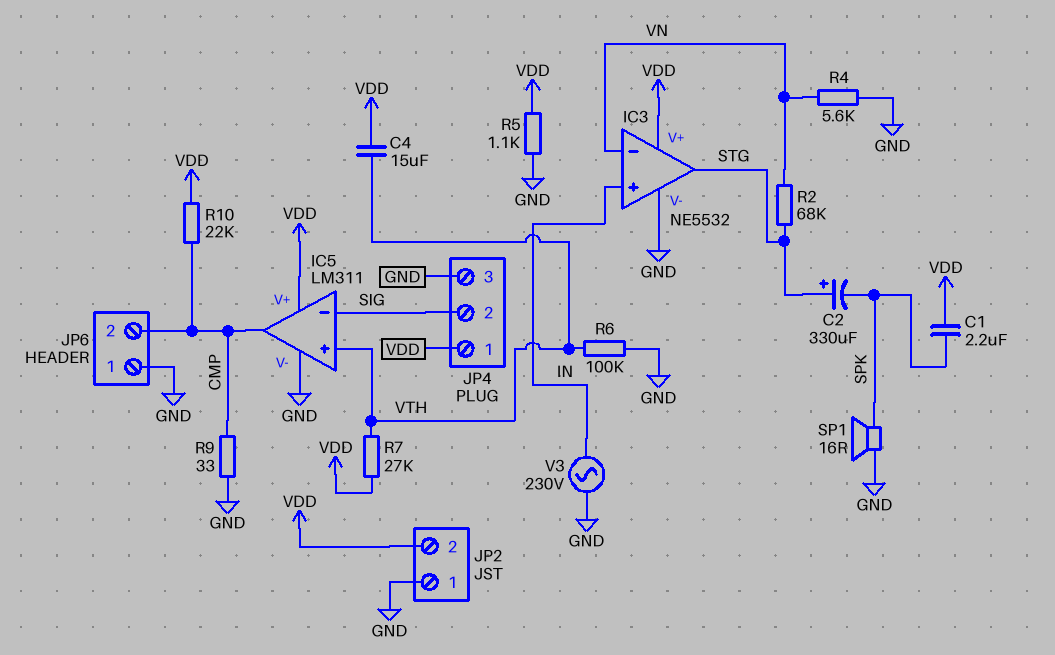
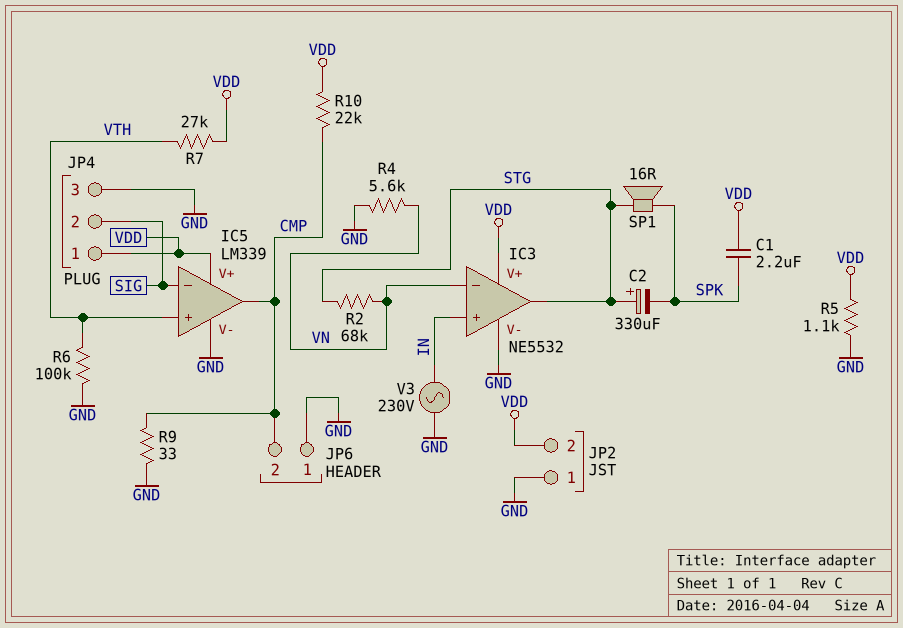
C4: 15uF (VDD, VTH) -> none
IC5: LM311 -> LM339
SP1: speaker 16R (GND, SPK) -> speaker 16R (SPK, STG)

